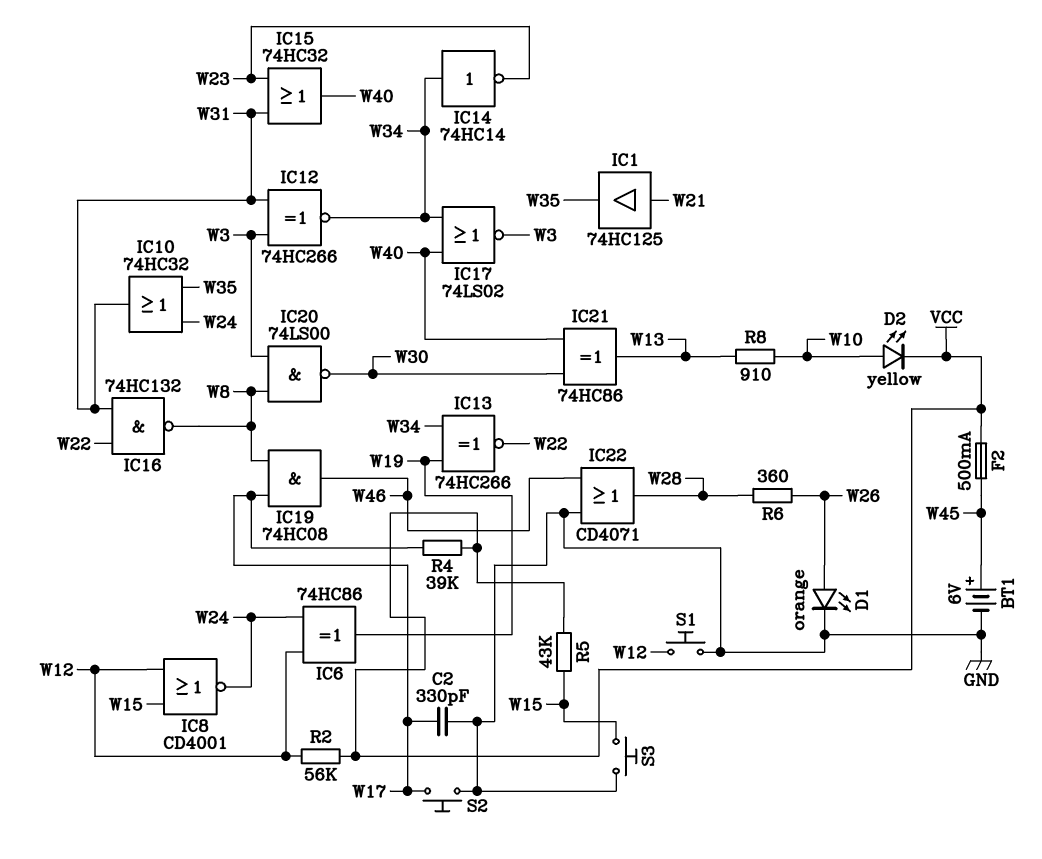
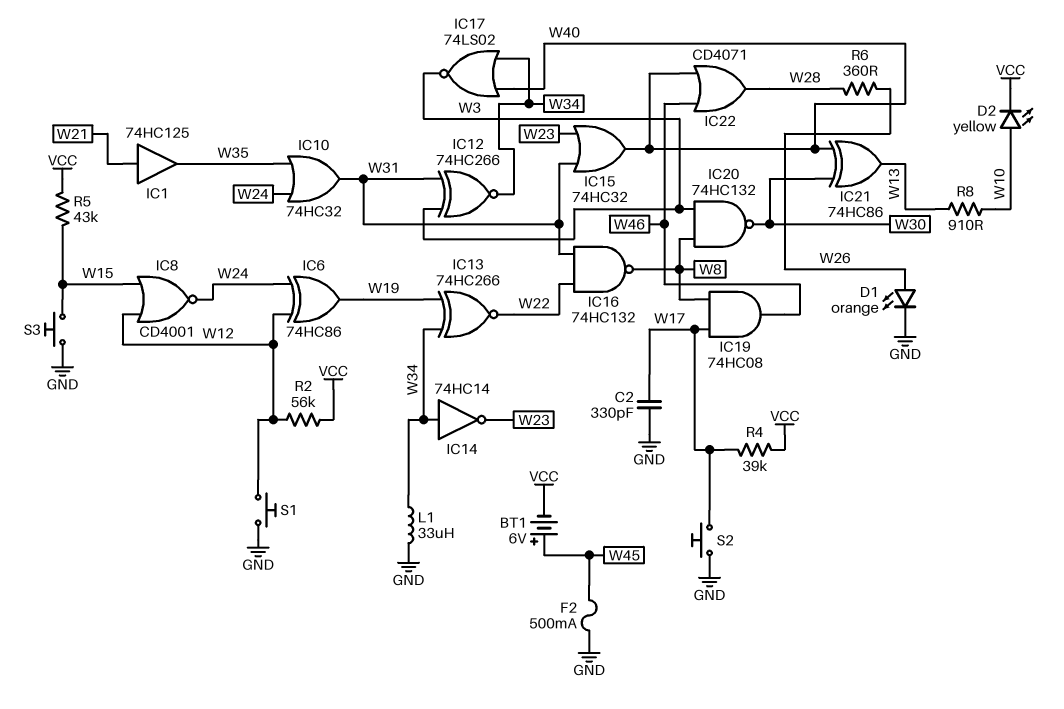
BT1: 6V (plus W45, minus GND) -> 6V (plus W45, minus VCC)
F2: 500mA (VCC, W45) -> 500mA (GND, W45)
IC20: NAND 74LS00 (in W3, in W8, out W30) -> NAND 74HC132 (in W3, in W8, out W30)
IC22: OR CD4071 (in GND, in W46, out W28) -> OR CD4071 (in W40, in W46, out W28)
L1: none -> 33uH (GND, W34)

